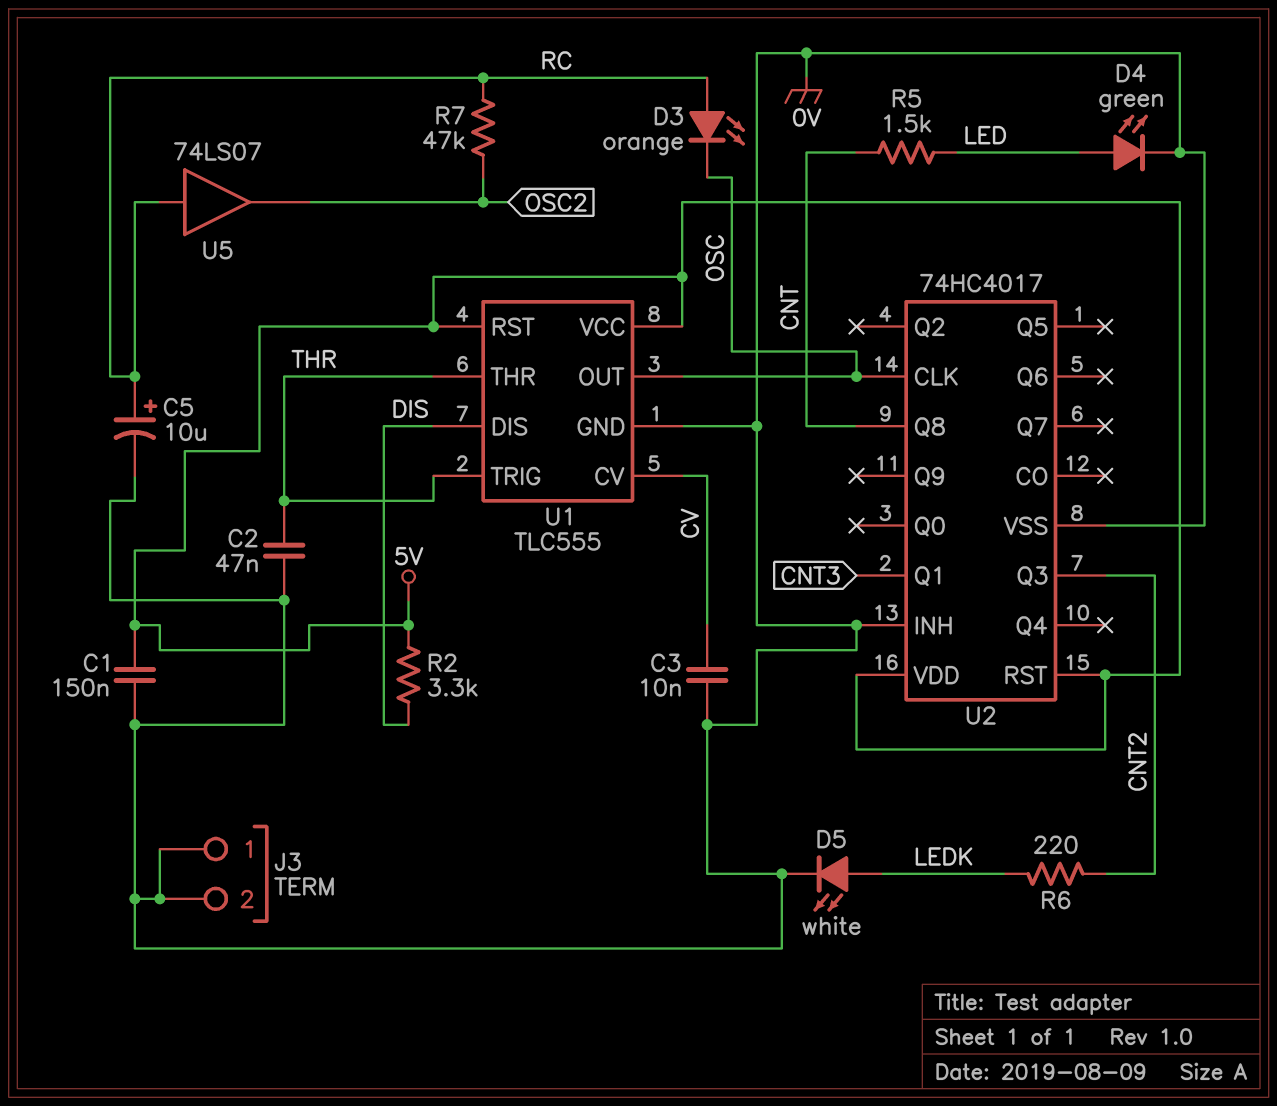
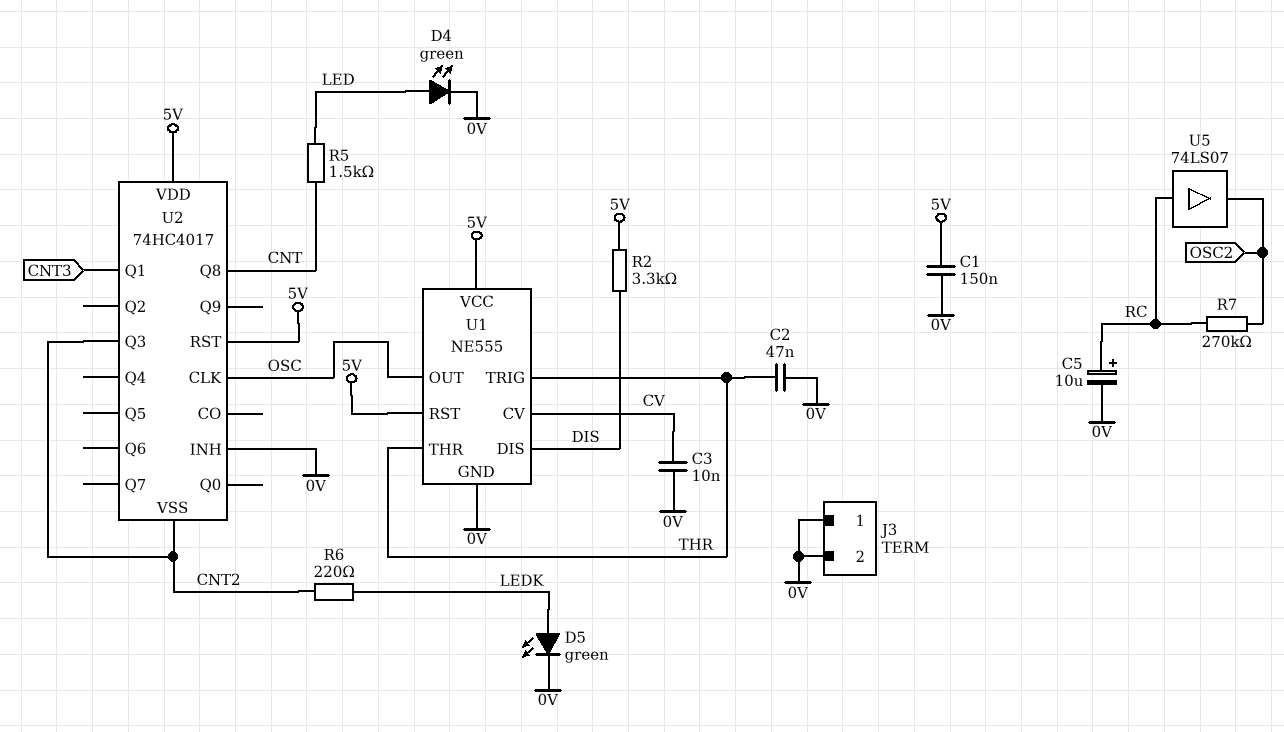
D3: LED orange (A RC, K OSC) -> none
D5: LED white (A LEDK, K 0V) -> LED green (A LEDK, K 0V)
R7: 47k (OSC2, RC) -> 270k (OSC2, RC)
U1: TLC555 -> NE555
U2 pin VSS: 0V -> CNT2

